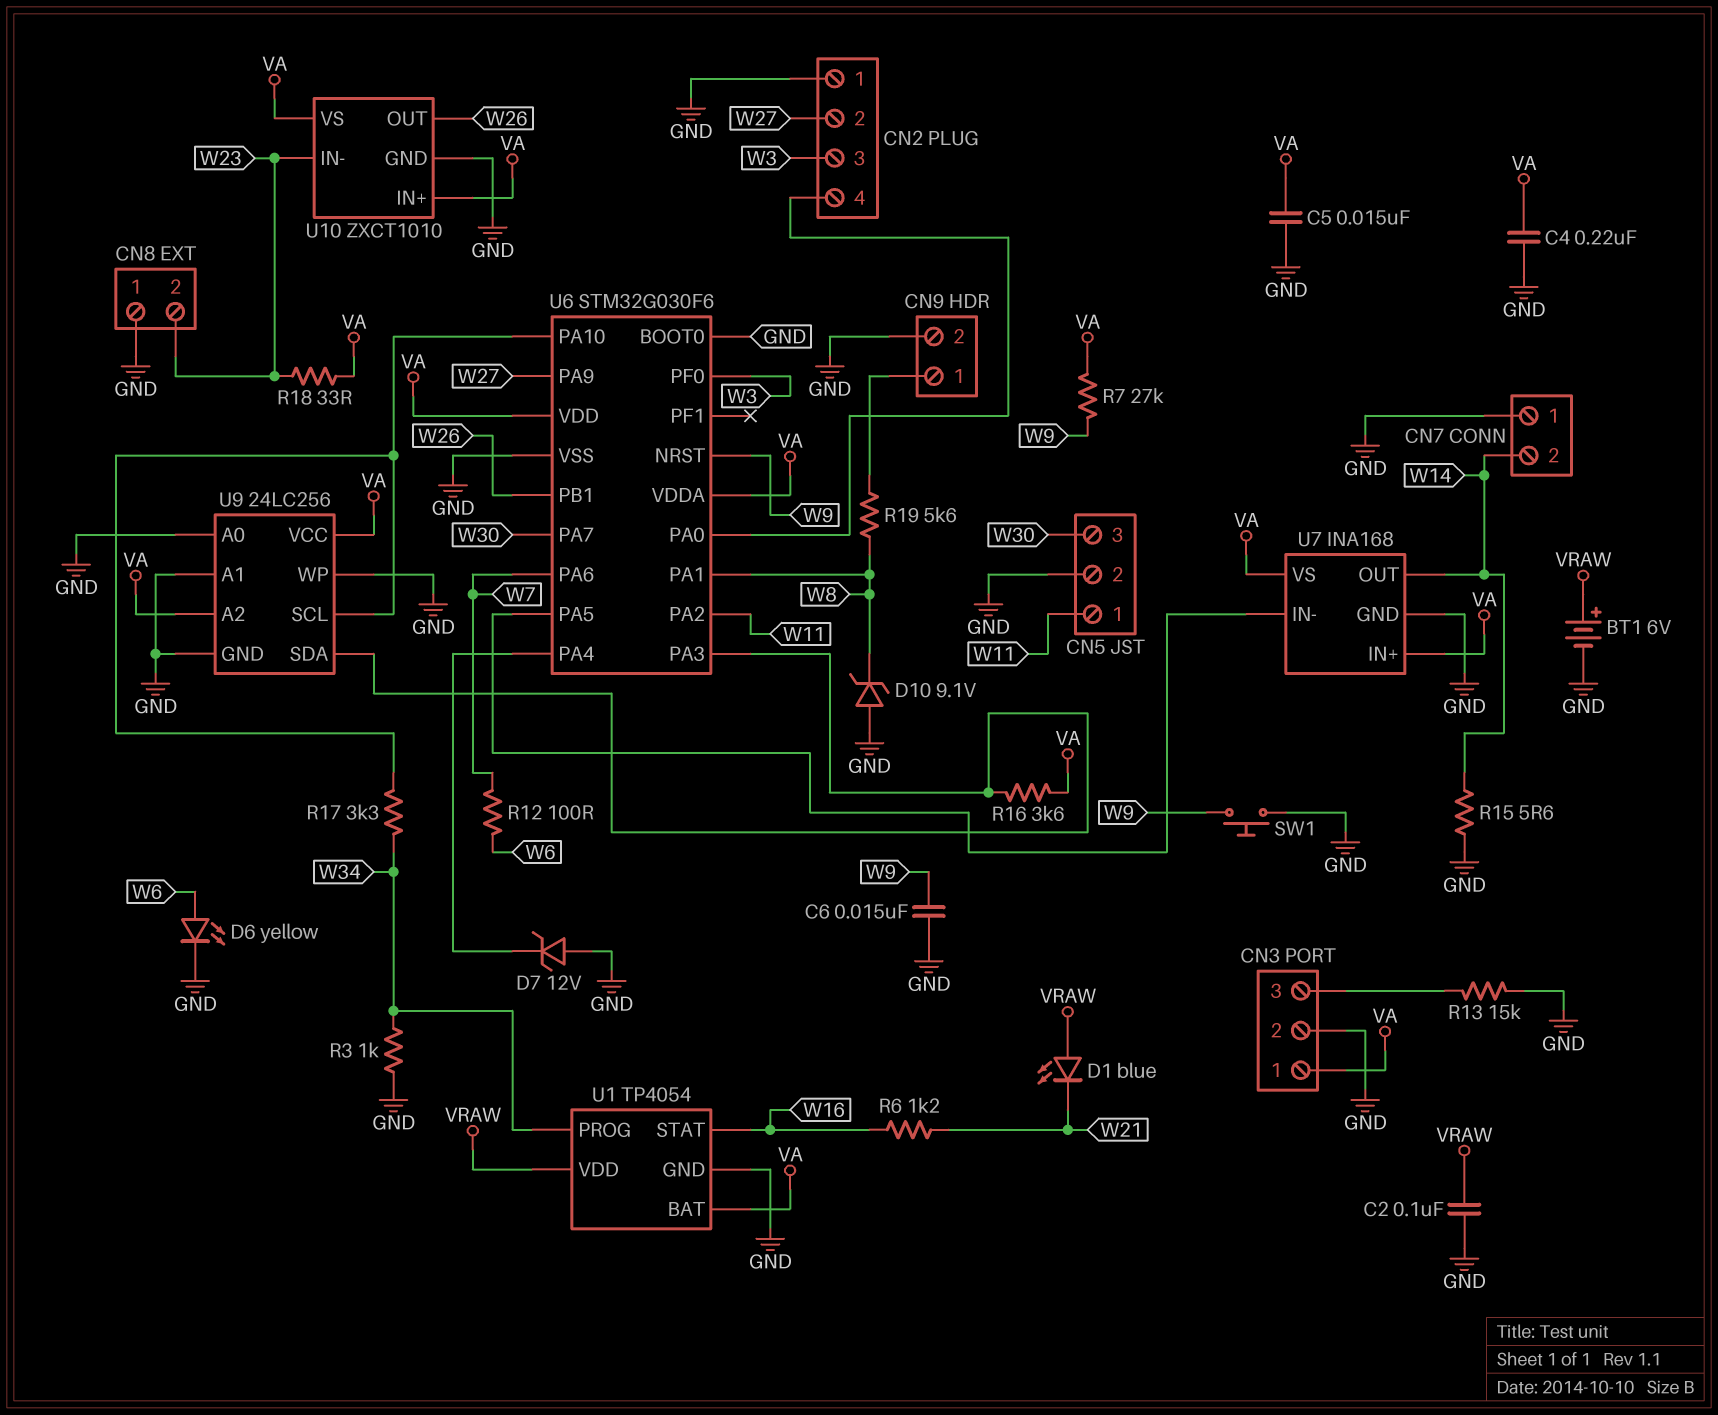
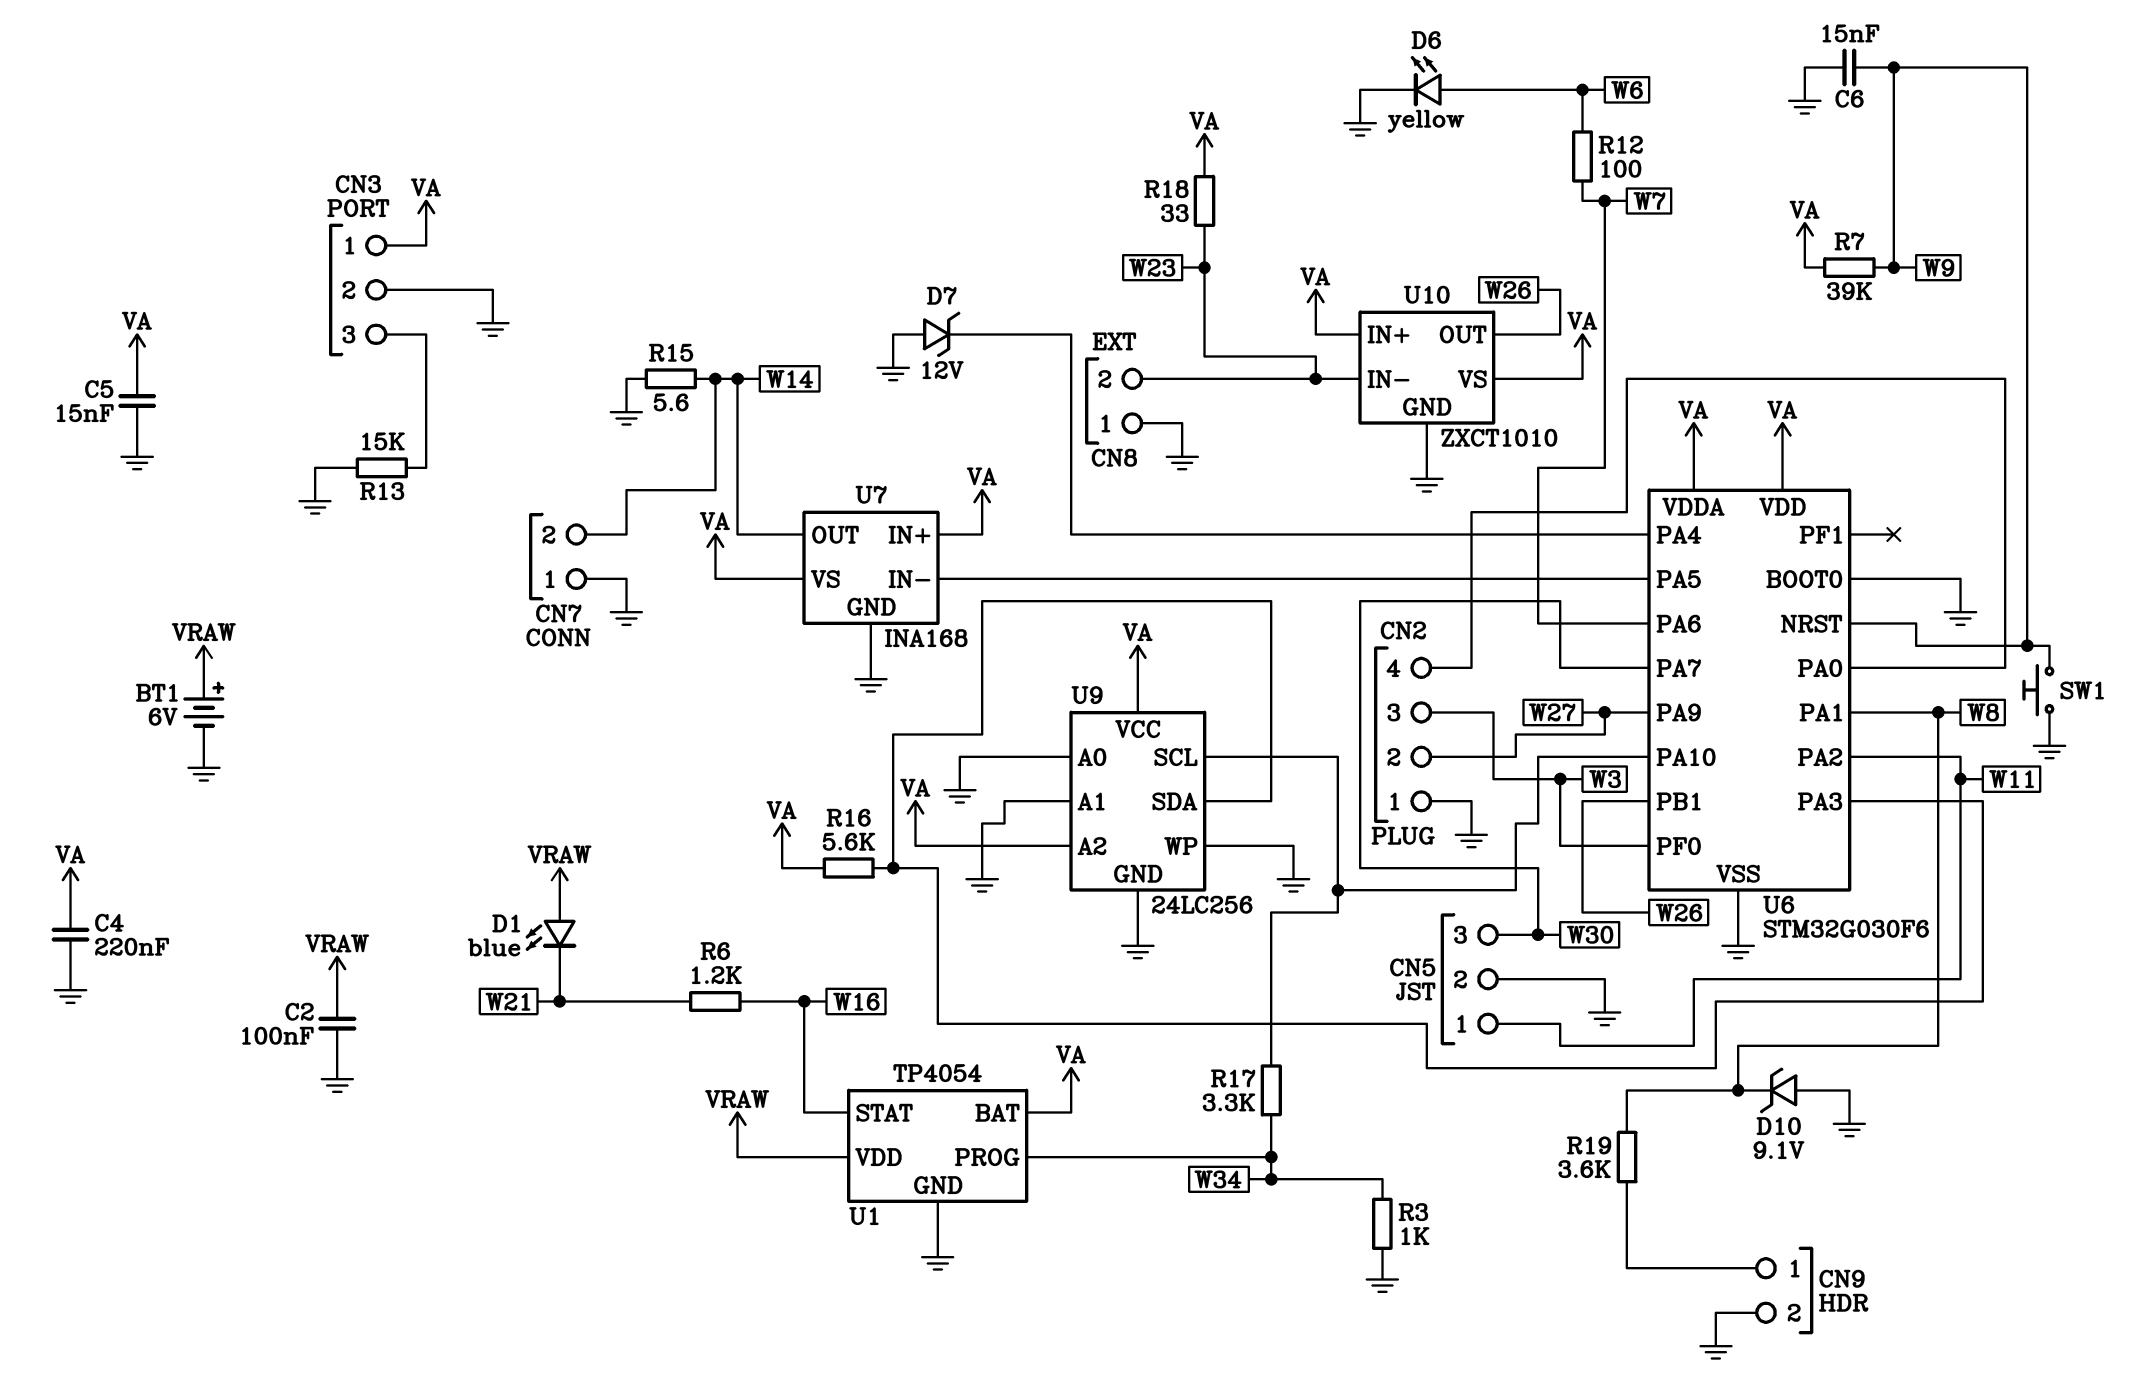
R7: 27k (VA, W9) -> 39k (VA, W9)
R16: 3.6k (U6/PA3, VA) -> 5.6k (U6/PA3, VA)
R19: 5.6k (CN9/1, W8) -> 3.6k (CN9/1, W8)

